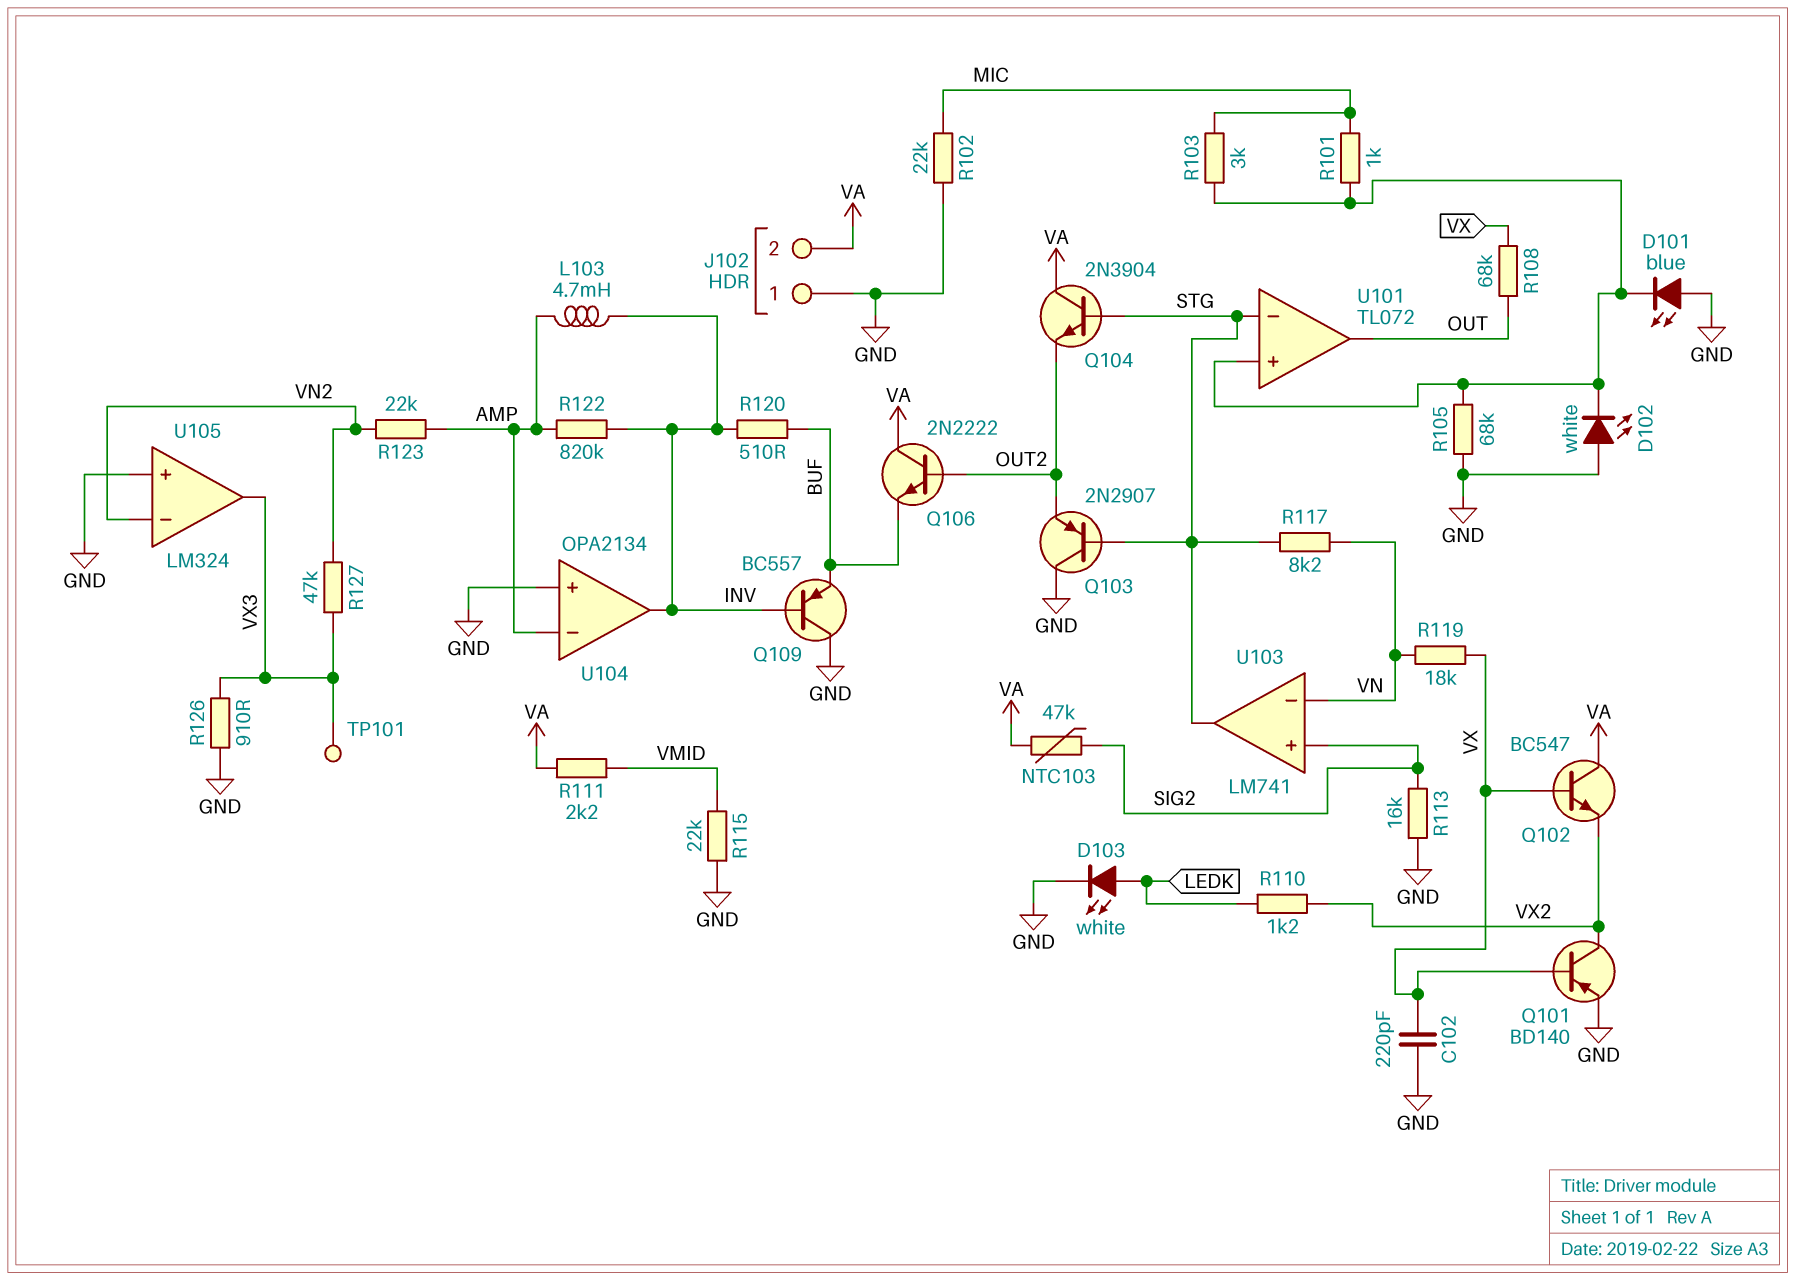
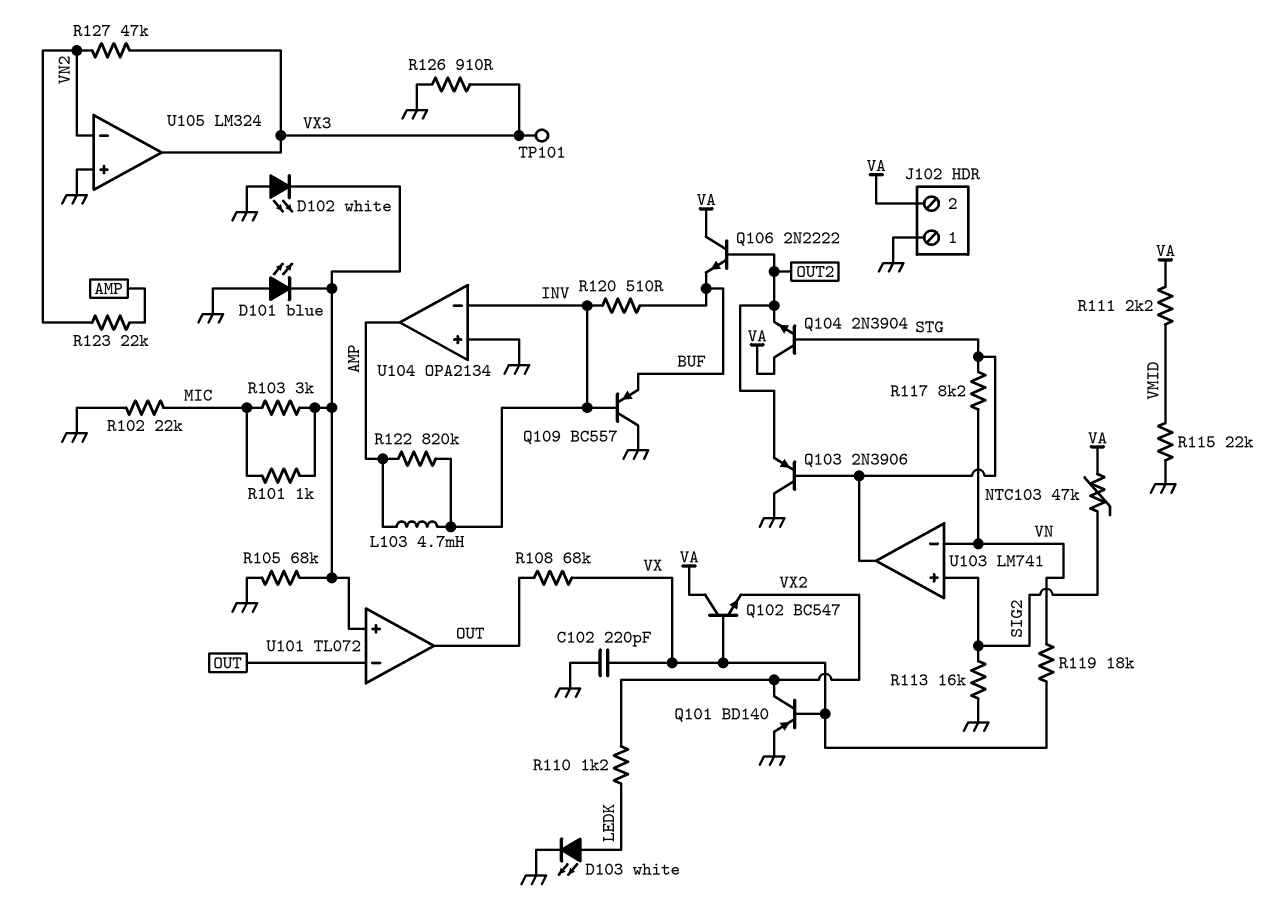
Q103: PNP 2N2907 (B STG, C GND, E OUT2) -> PNP 2N3906 (B STG, C GND, E OUT2)
U101 pin in-: STG -> OUT
U104 pin in-: AMP -> INV
U104 pin out: INV -> AMP

